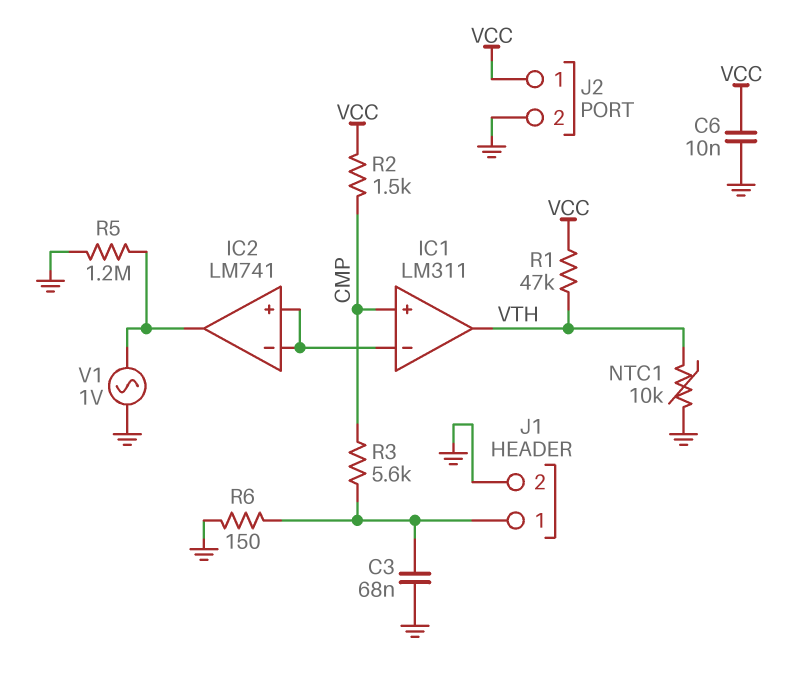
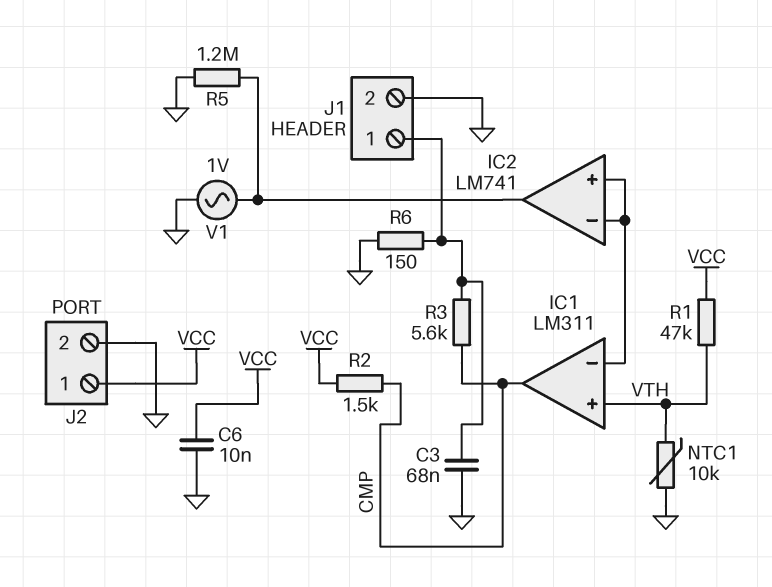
IC1 pin in+: CMP -> VTH
IC1 pin out: VTH -> CMP

